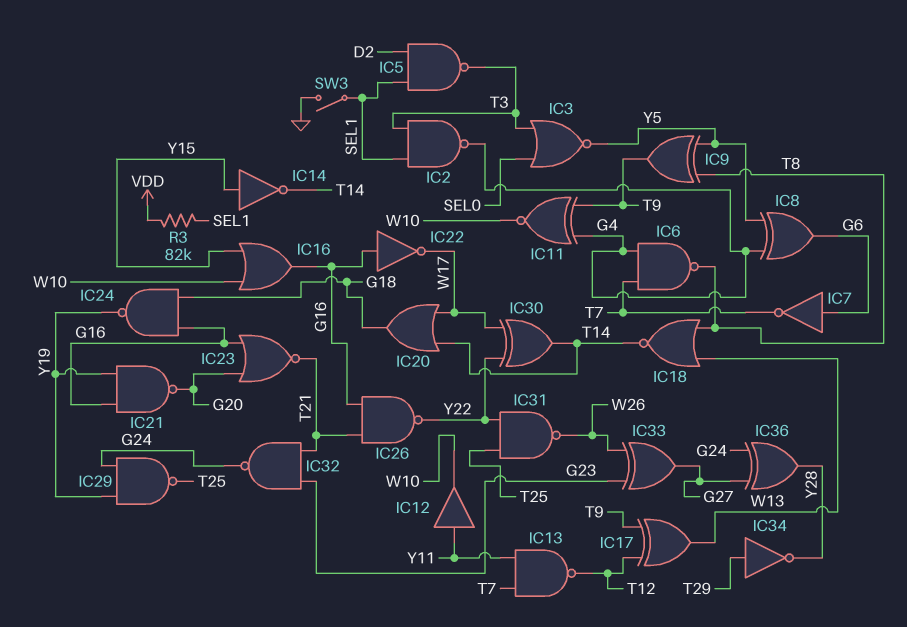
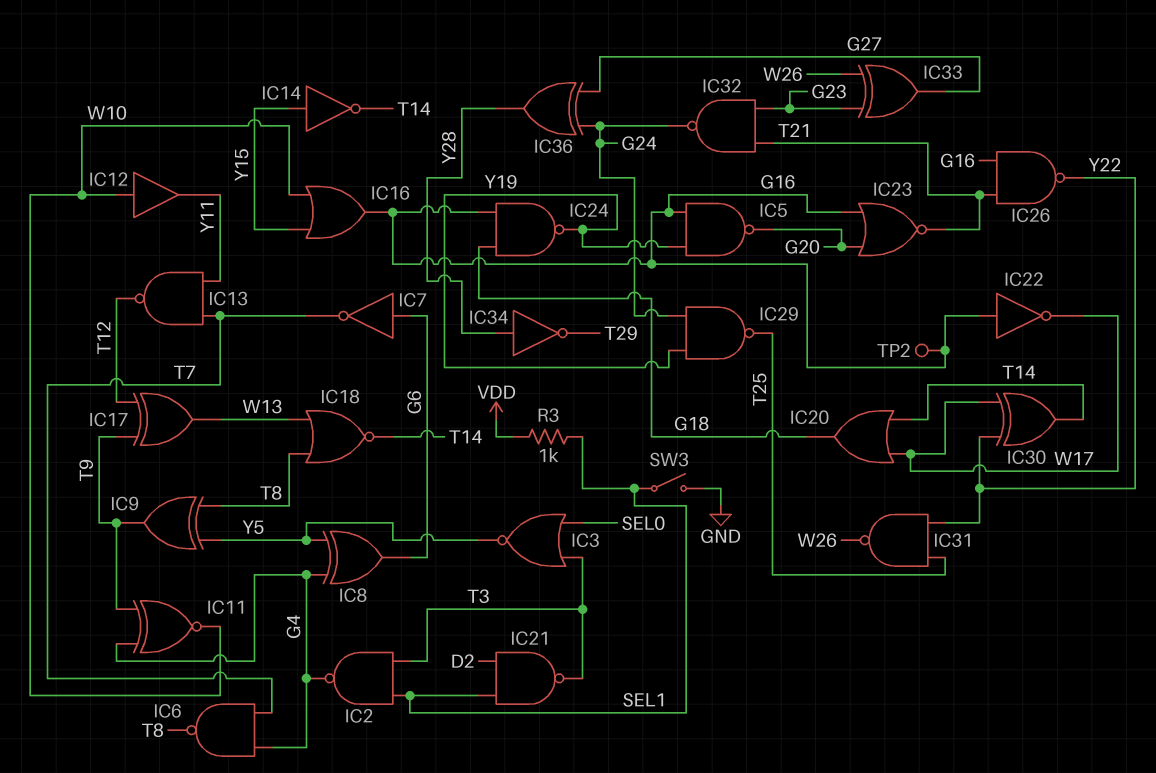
IC5: NAND (in D2, in SEL1, out T3) -> NAND (in G16, in Y19, out G20)
IC12: buffer (in Y11, out W10) -> buffer (in W10, out Y11)
IC21: NAND (in G16, in Y19, out G20) -> NAND (in D2, in SEL1, out T3)
IC34: NOT (in T29, out Y28) -> NOT (in Y28, out T29)
R3: 82k (SEL1, VDD) -> 1k (SEL1, VDD)
TP2: none -> test point (G16)

